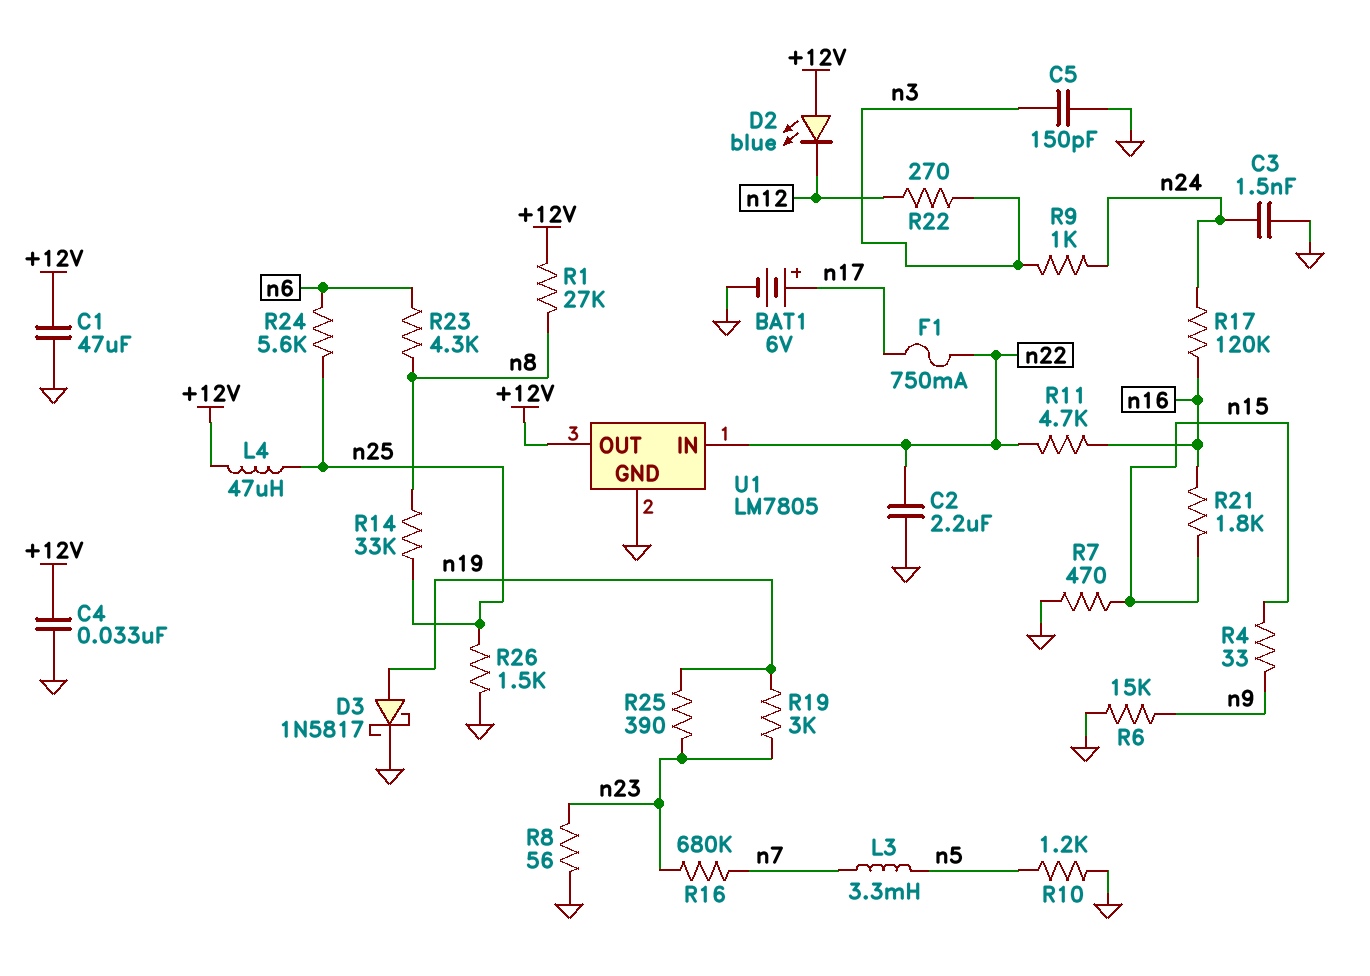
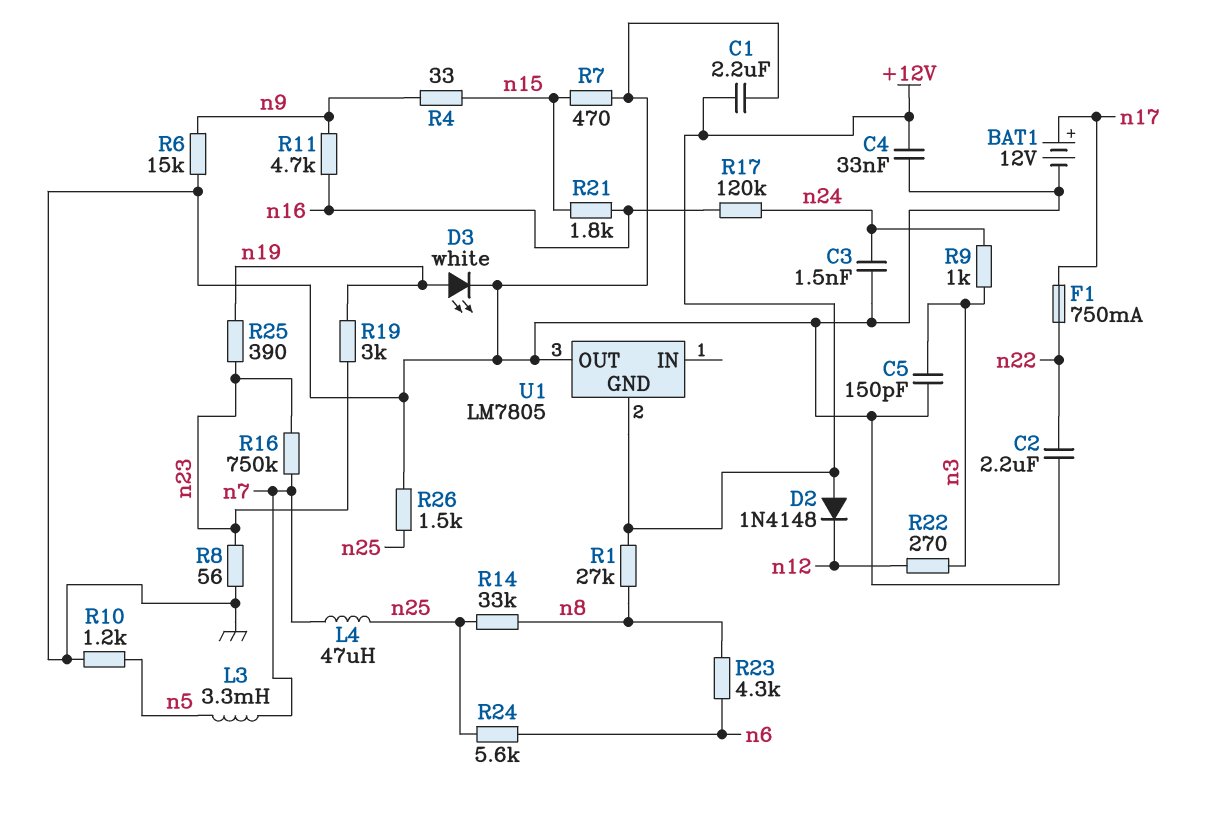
BAT1: 6V (plus n17, minus GND) -> 12V (plus n17, minus GND)
C1: 47uF (+12V, GND) -> 2.2uF (+12V, GND)
D2: LED blue (A +12V, K n12) -> diode 1N4148 (A +12V, K n12)
D3: schottky 1N5817 (A n19, K GND) -> LED white (A n19, K GND)
L4: 47uH (+12V, n25) -> 47uH (n7, n25)
R11: 4.7k (n16, n22) -> 4.7k (n9, n16)
R16: 680k (n7, n23) -> 750k (n7, n23)
U1 pin GND: GND -> +12V
U1 pin IN: n22 -> none
U1 pin OUT: +12V -> GND

